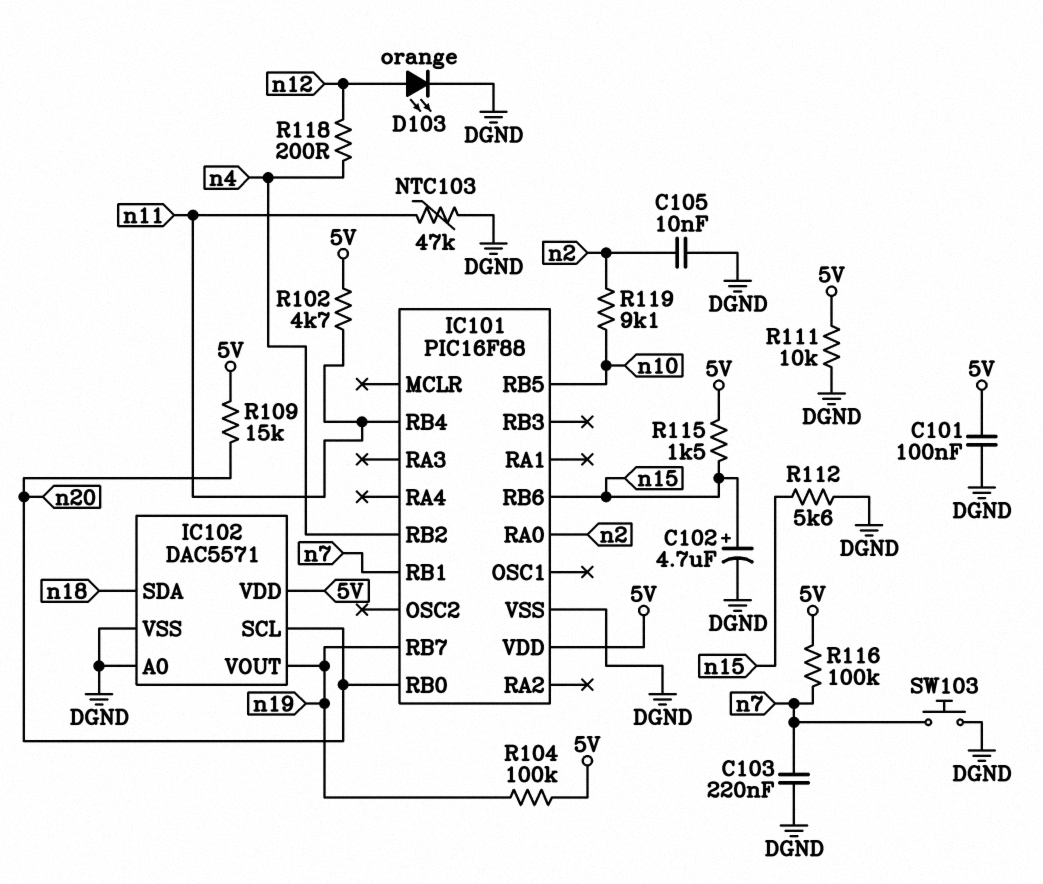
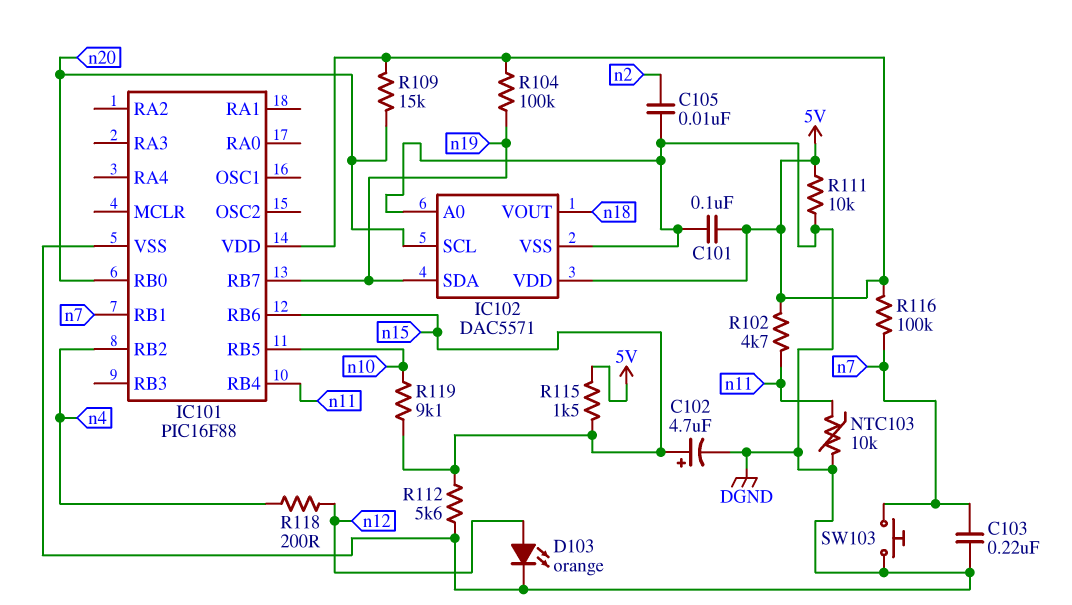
IC101 pin RA0: n2 -> none
IC102 pin SDA: n18 -> n19
IC102 pin VOUT: n19 -> n18
NTC103: 47k (DGND, n11) -> 10k (DGND, n11)
R119: 9.1k (n2, n10) -> 9.1k (n10, n15)

